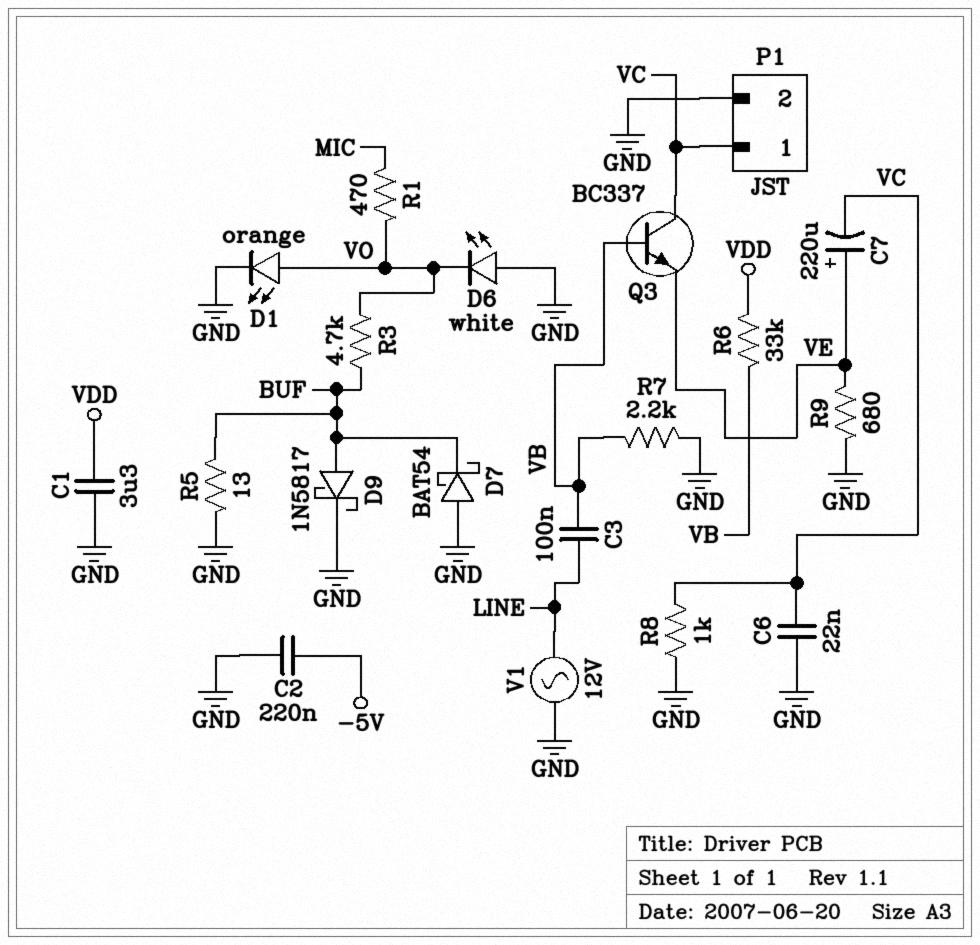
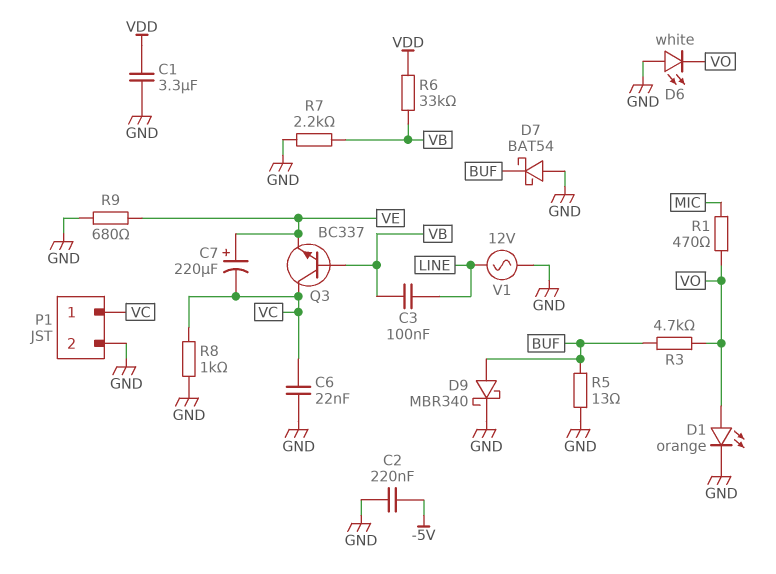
D9: schottky 1N5817 (A BUF, K GND) -> schottky MBR340 (A BUF, K GND)

